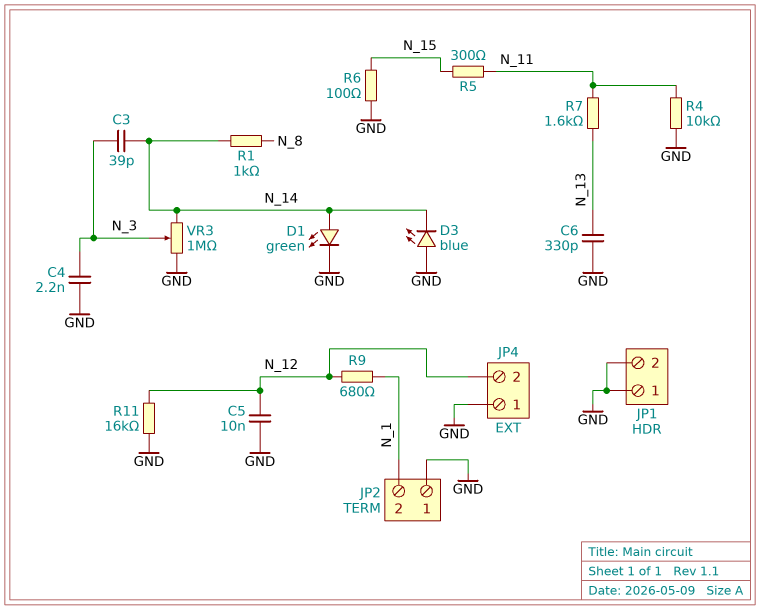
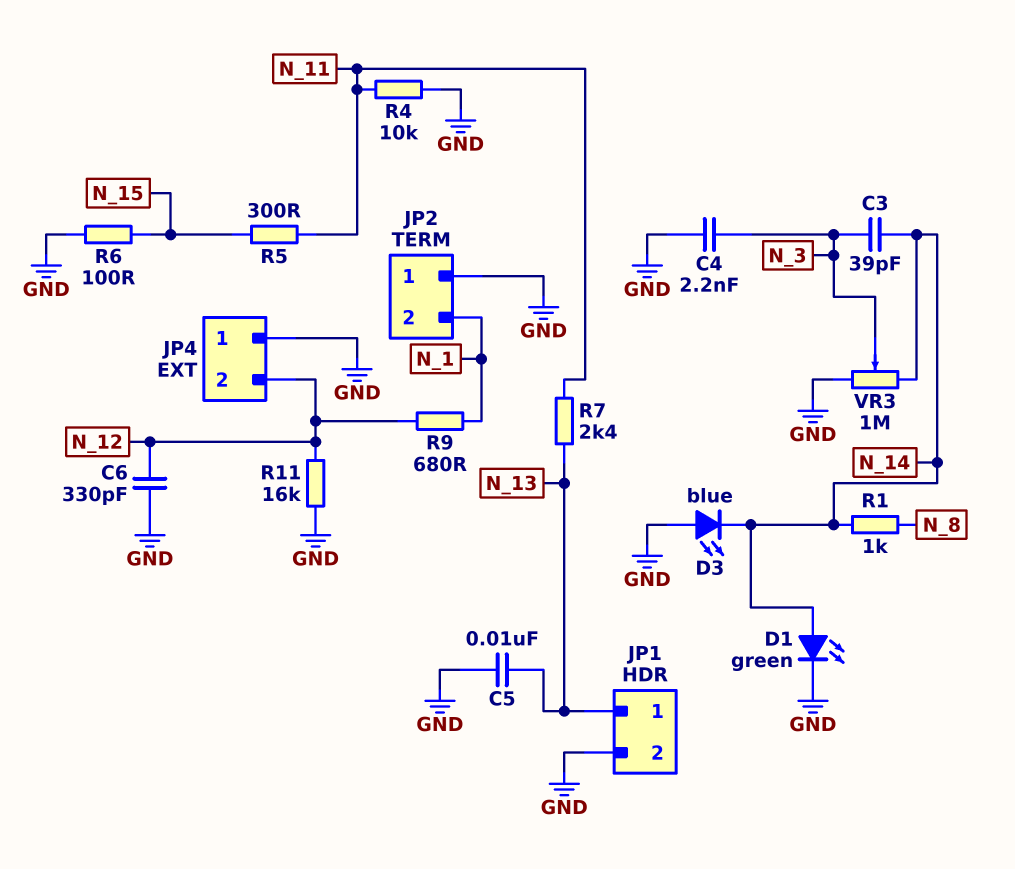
C5: 10nF (GND, N_12) -> 10nF (GND, N_13)
C6: 330pF (GND, N_13) -> 330pF (GND, N_12)
JP1 pin 1: GND -> N_13
R7: 1.6k (N_11, N_13) -> 2.4k (N_11, N_13)

